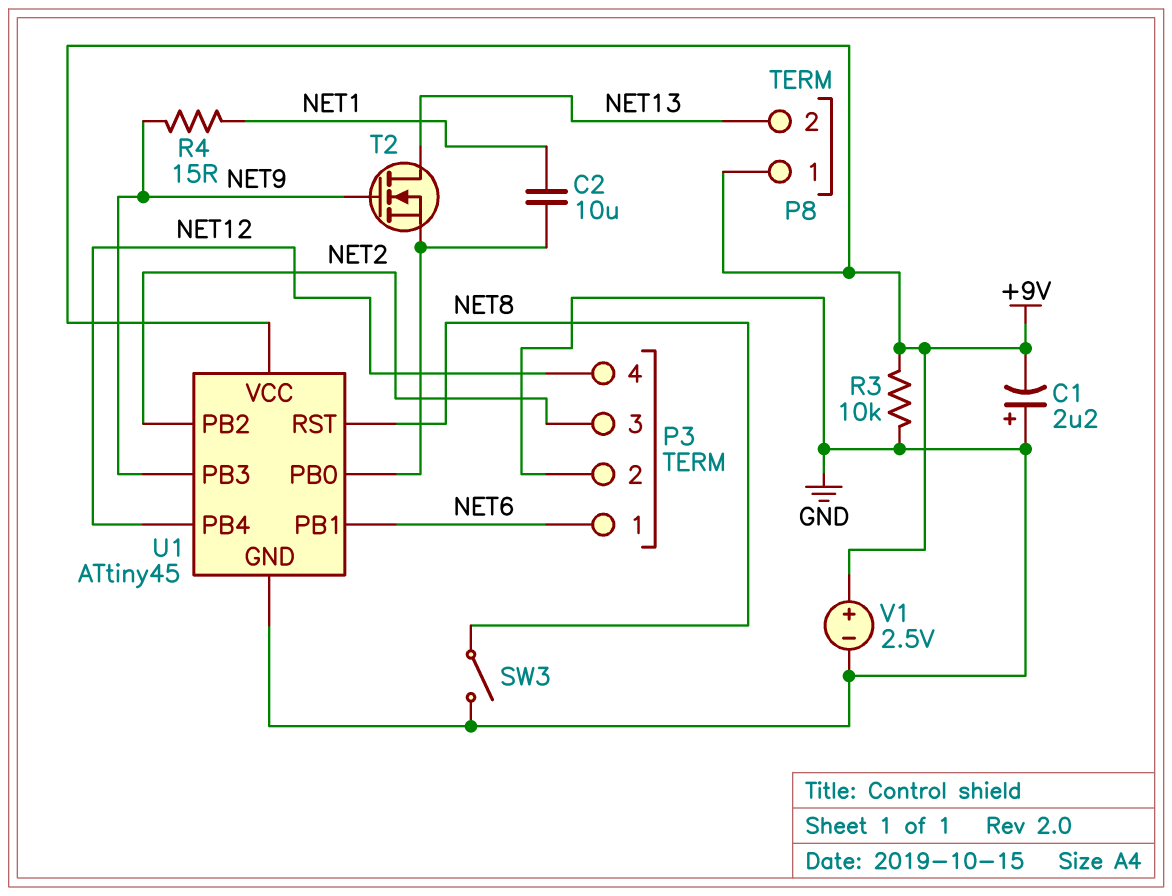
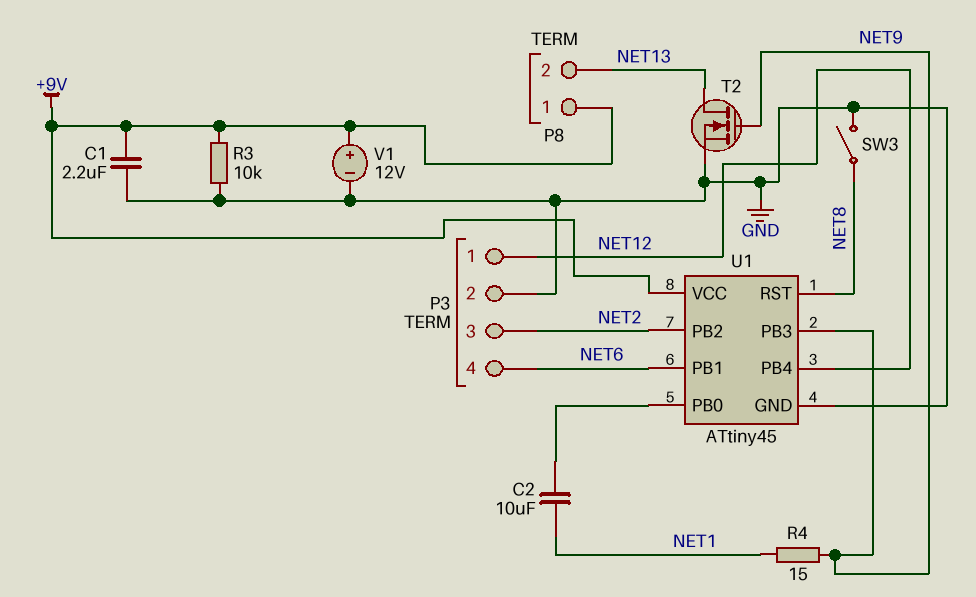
C1: 2.2uF (plus GND, minus +9V) -> 2.2uF (+9V, GND)
P3 pin 1: NET6 -> NET12
P3 pin 4: NET12 -> NET6
T2: NMOS (G NET9, D NET13, S U1/PB0) -> NMOS (G NET9, D NET13, S GND)
V1: 2.5V (plus +9V, minus GND) -> 12V (plus +9V, minus GND)

